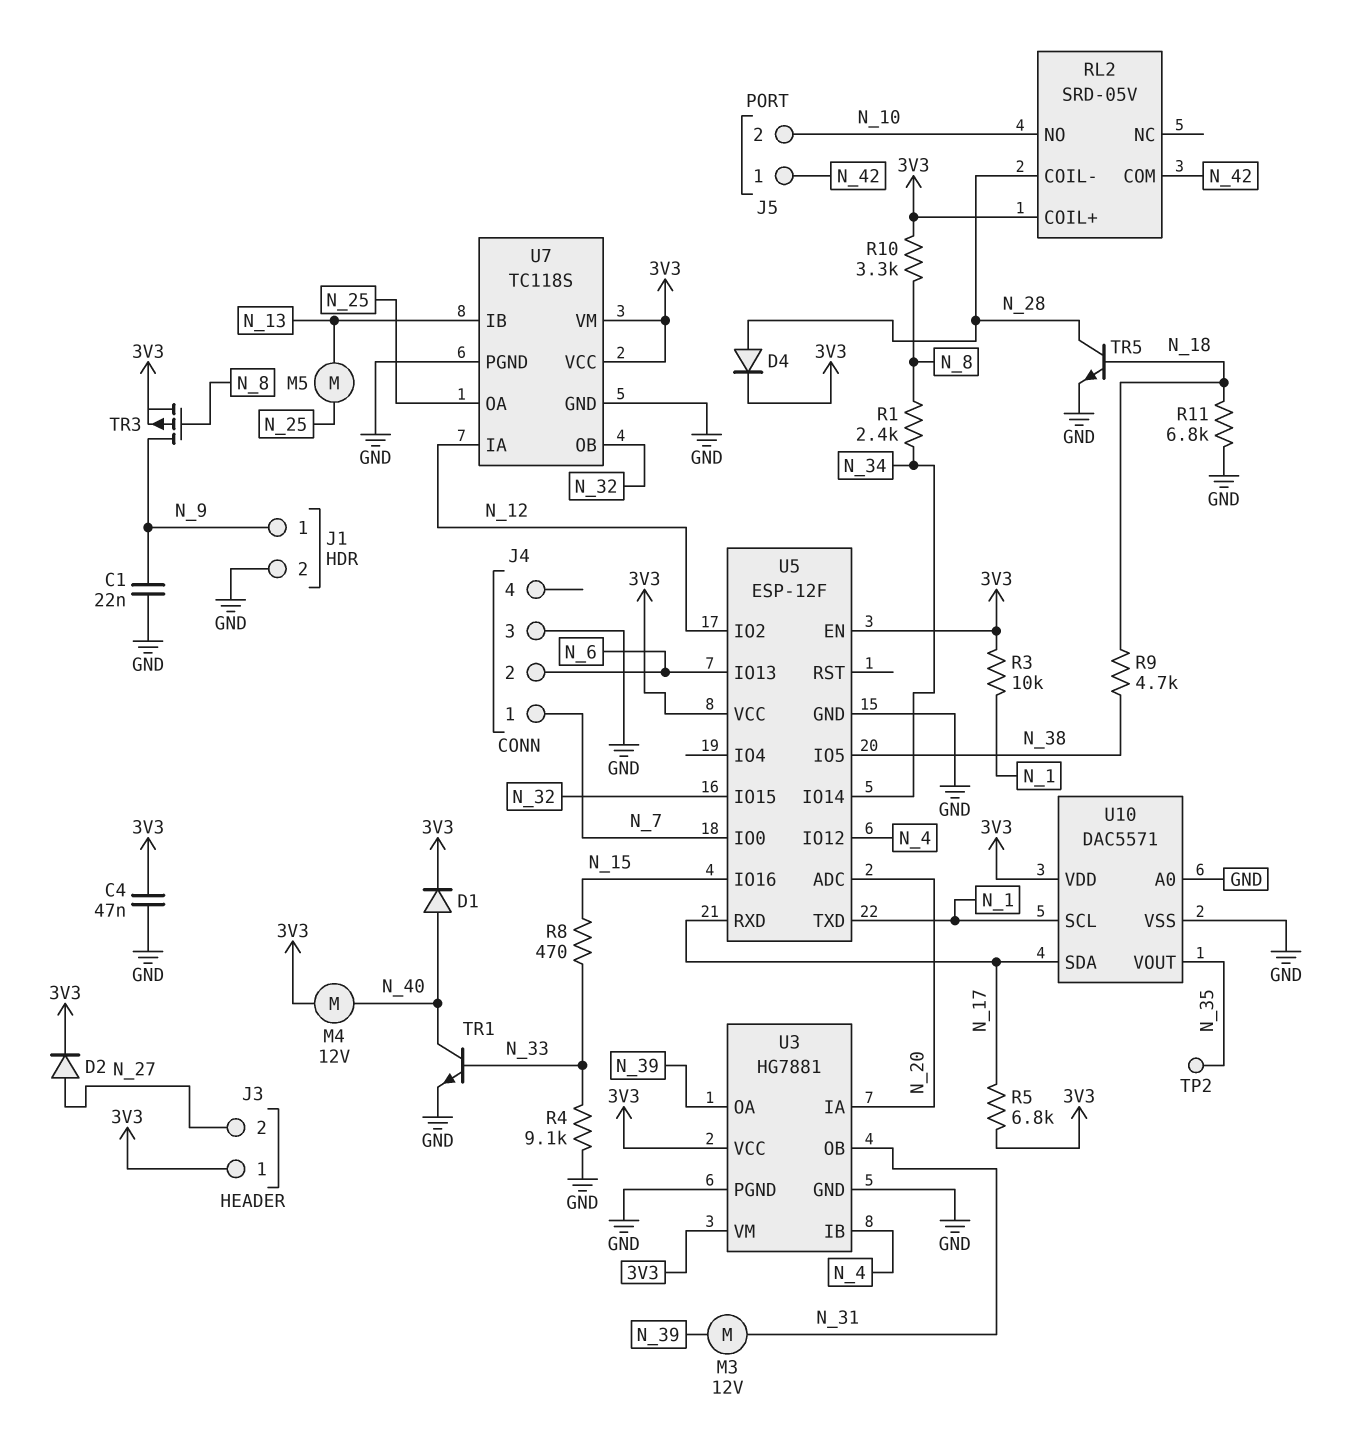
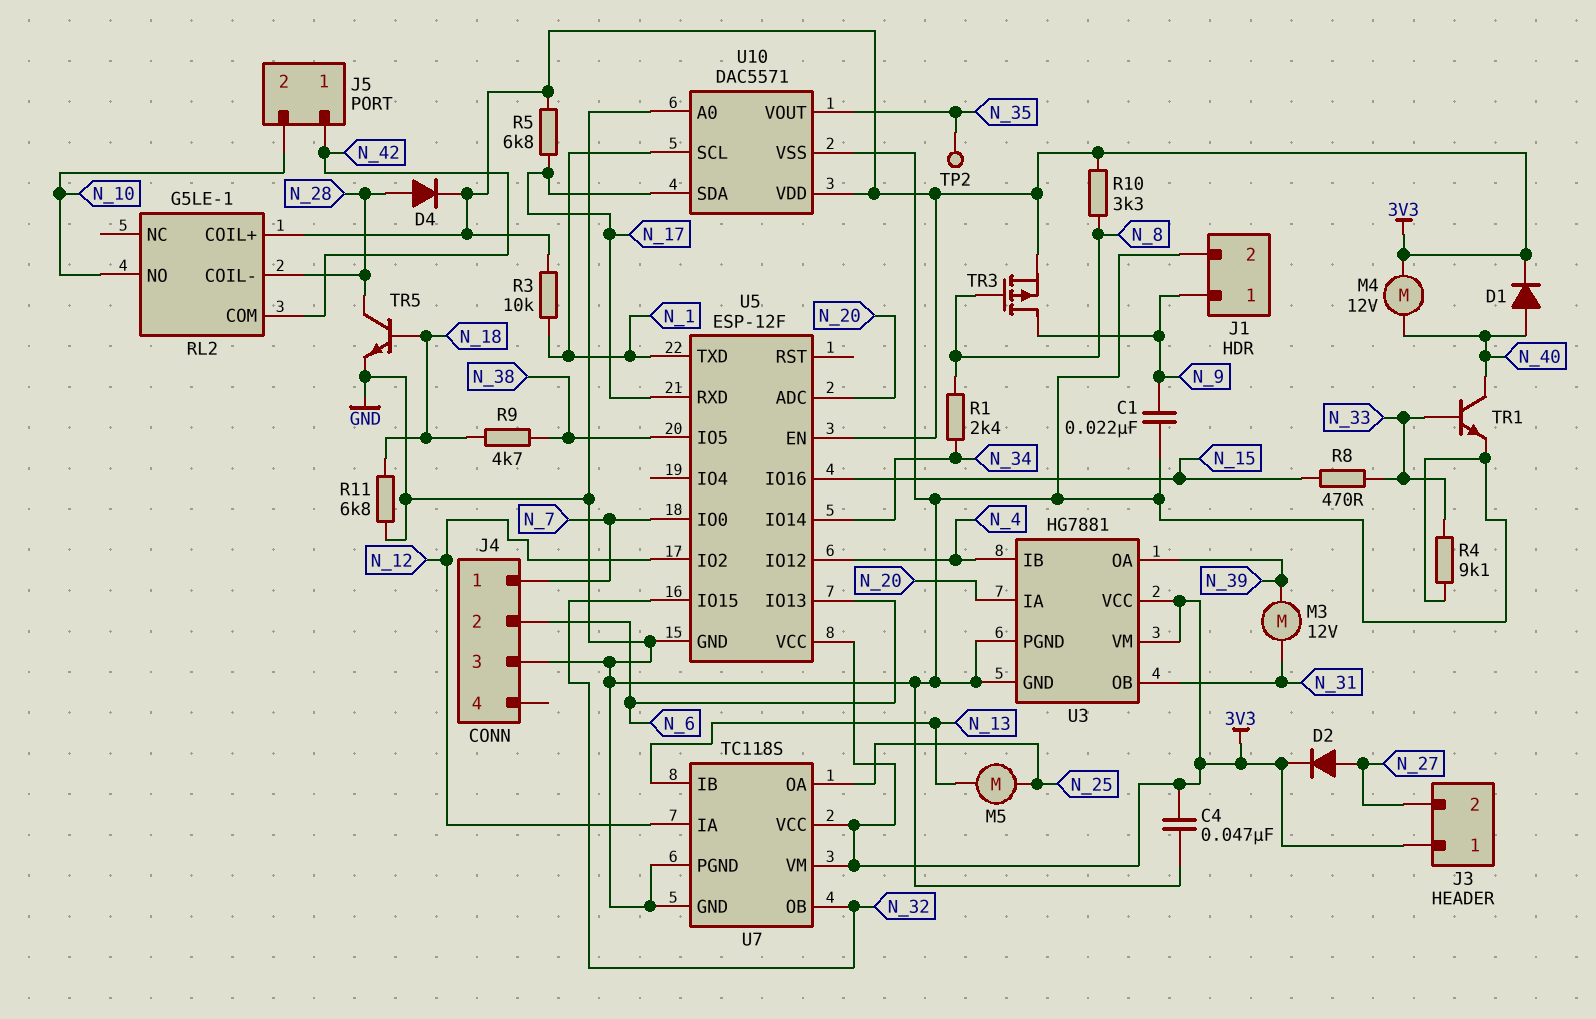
RL2: SRD-05V -> G5LE-1

